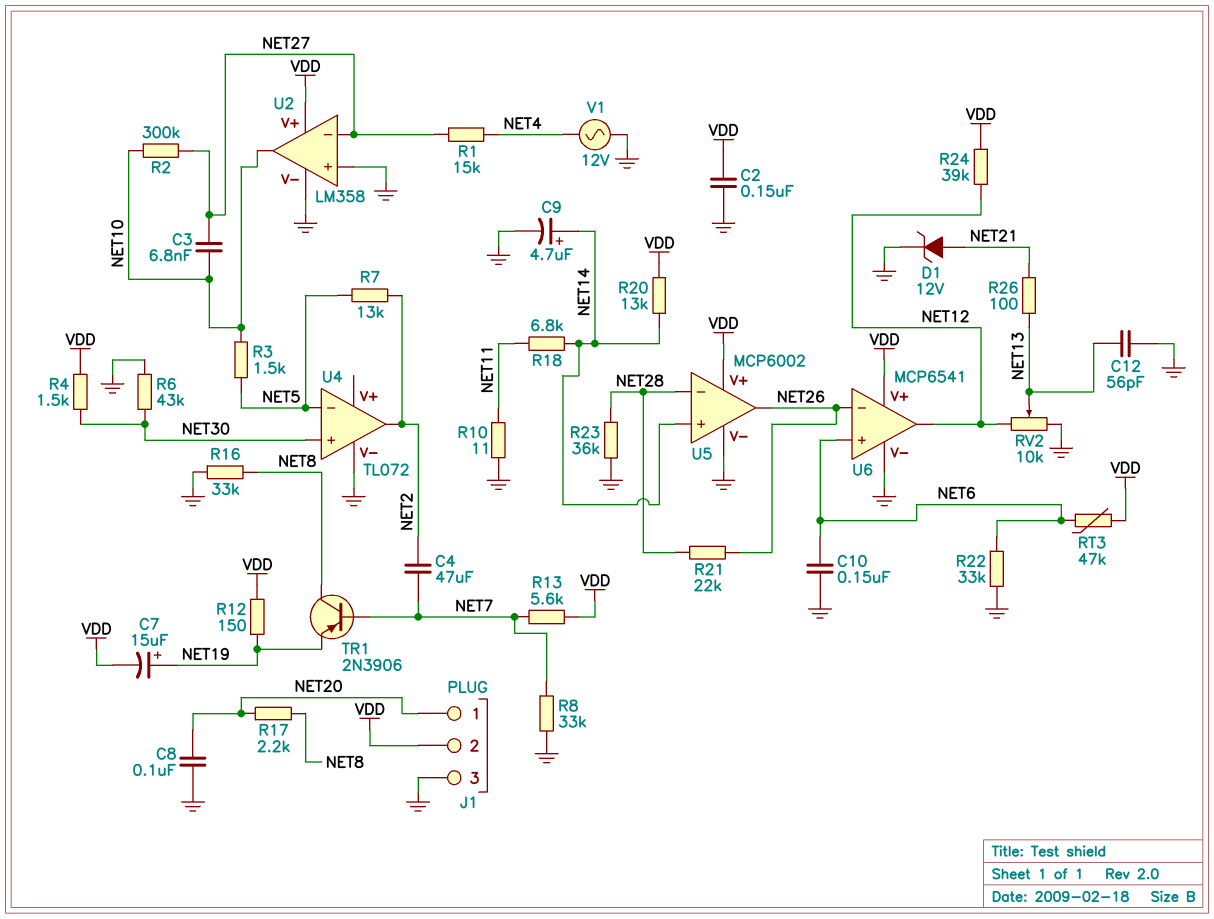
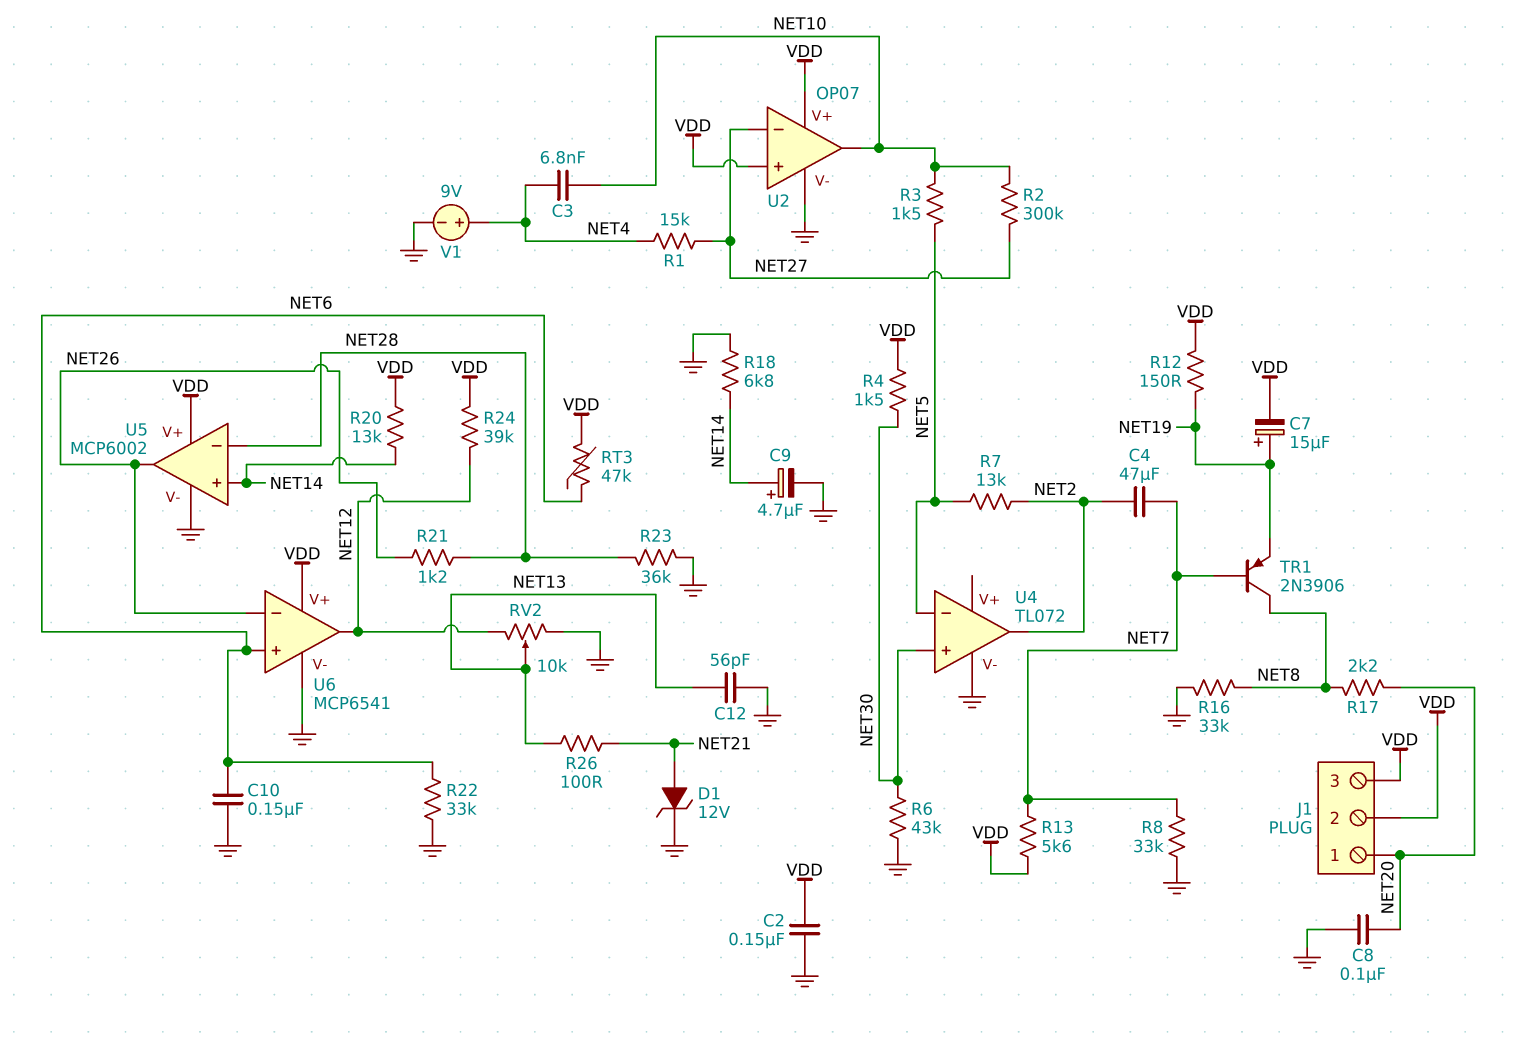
C3: 6.8nF (NET10, NET27) -> 6.8nF (NET4, NET10)
J1 pin 3: GND -> VDD
R10: 11 (GND, NET11) -> none
R18: 6.8k (NET11, NET14) -> 6.8k (GND, NET14)
R21: 22k (NET26, NET28) -> 1.2k (NET26, NET28)
U2: LM358 -> OP07
U2 pin in+: GND -> VDD
V1: AC 12V (GND, NET4) -> 9V (plus NET4, minus GND)

